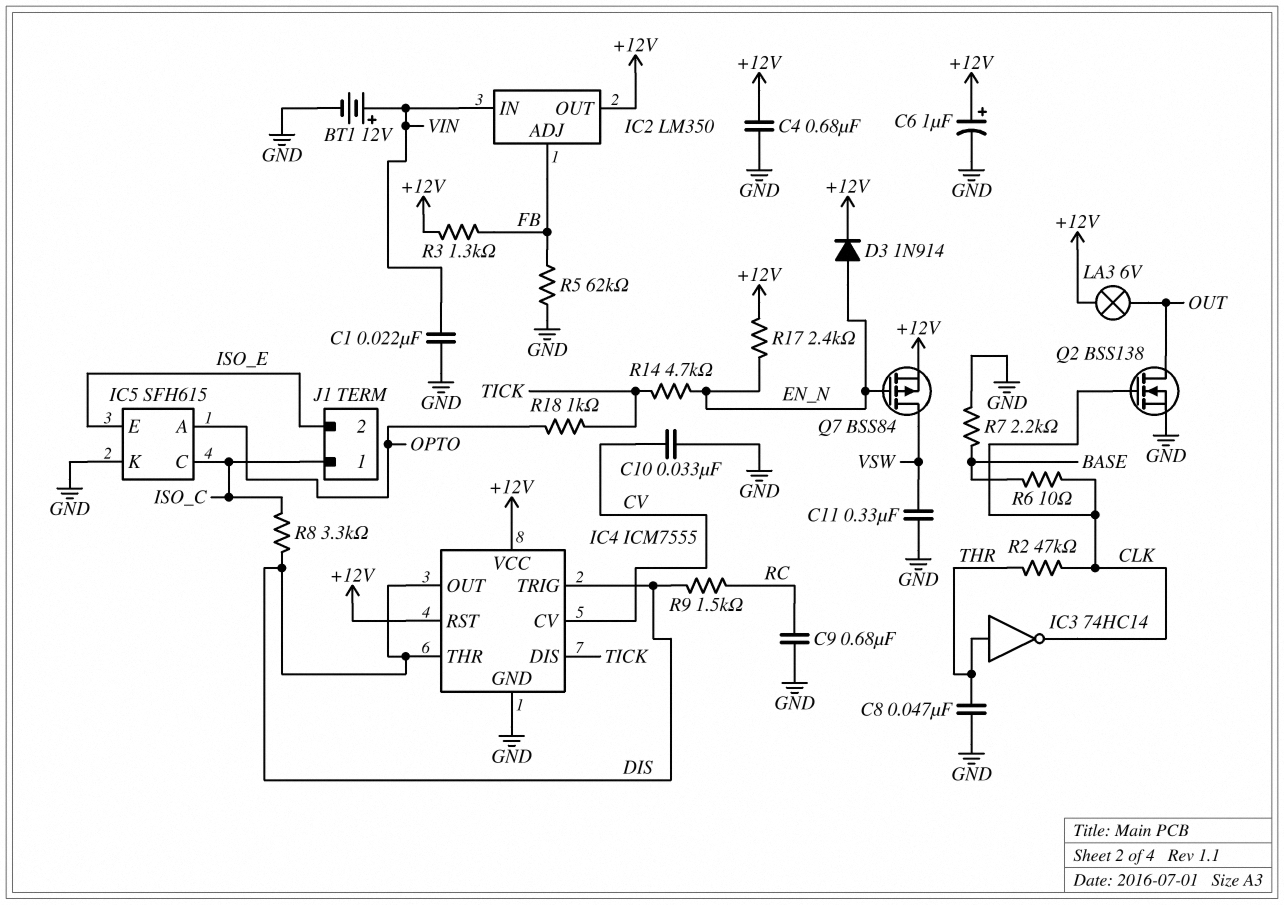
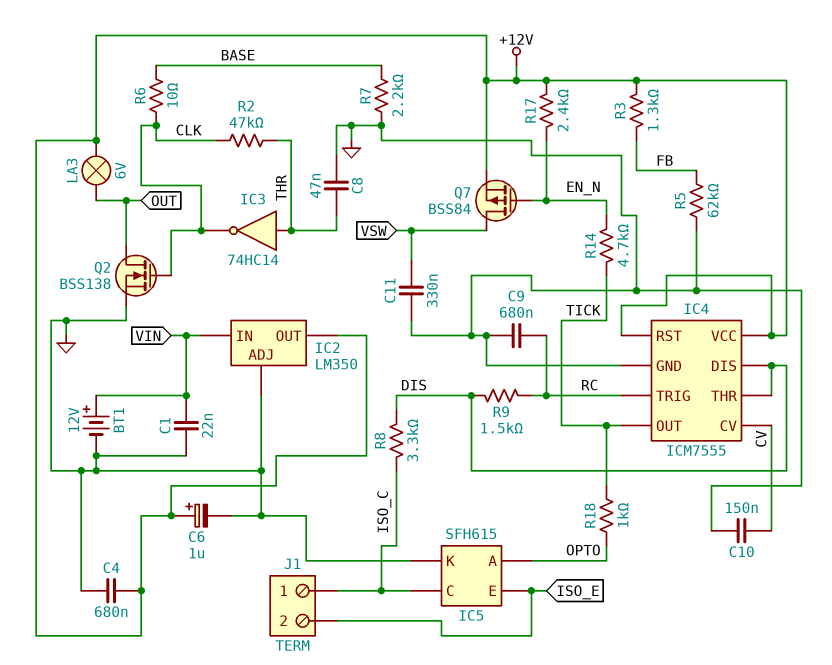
C10: 33nF (CV, GND) -> 150nF (CV, GND)
D3: diode 1N914 (A EN_N, K +12V) -> none
IC2 pin ADJ: FB -> GND
IC4 pin DIS: TICK -> DIS
IC4 pin OUT: DIS -> TICK
IC4 pin TRIG: DIS -> RC

